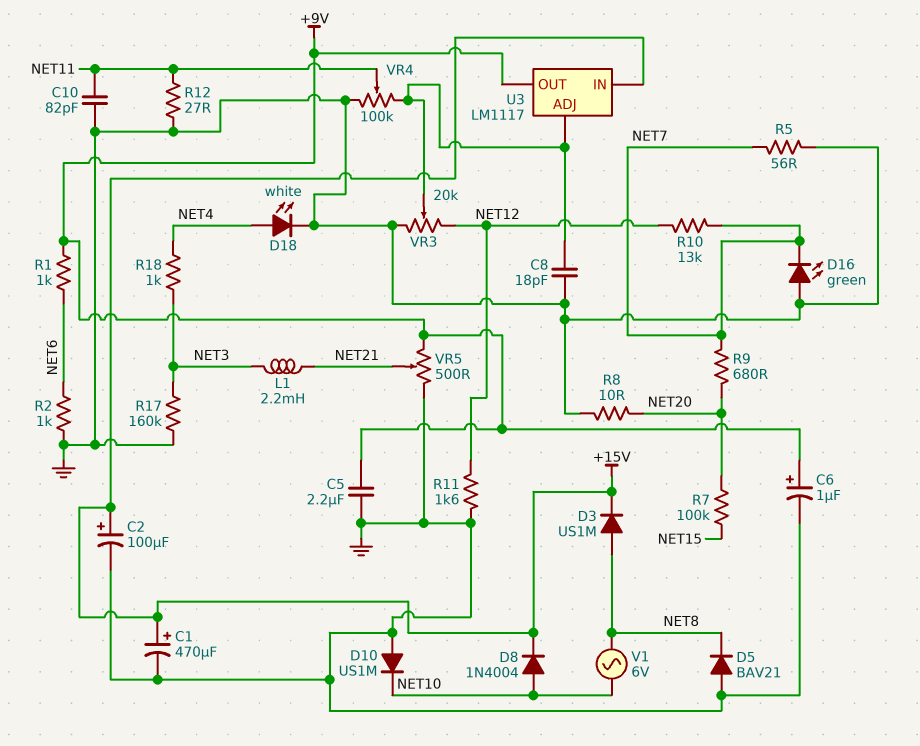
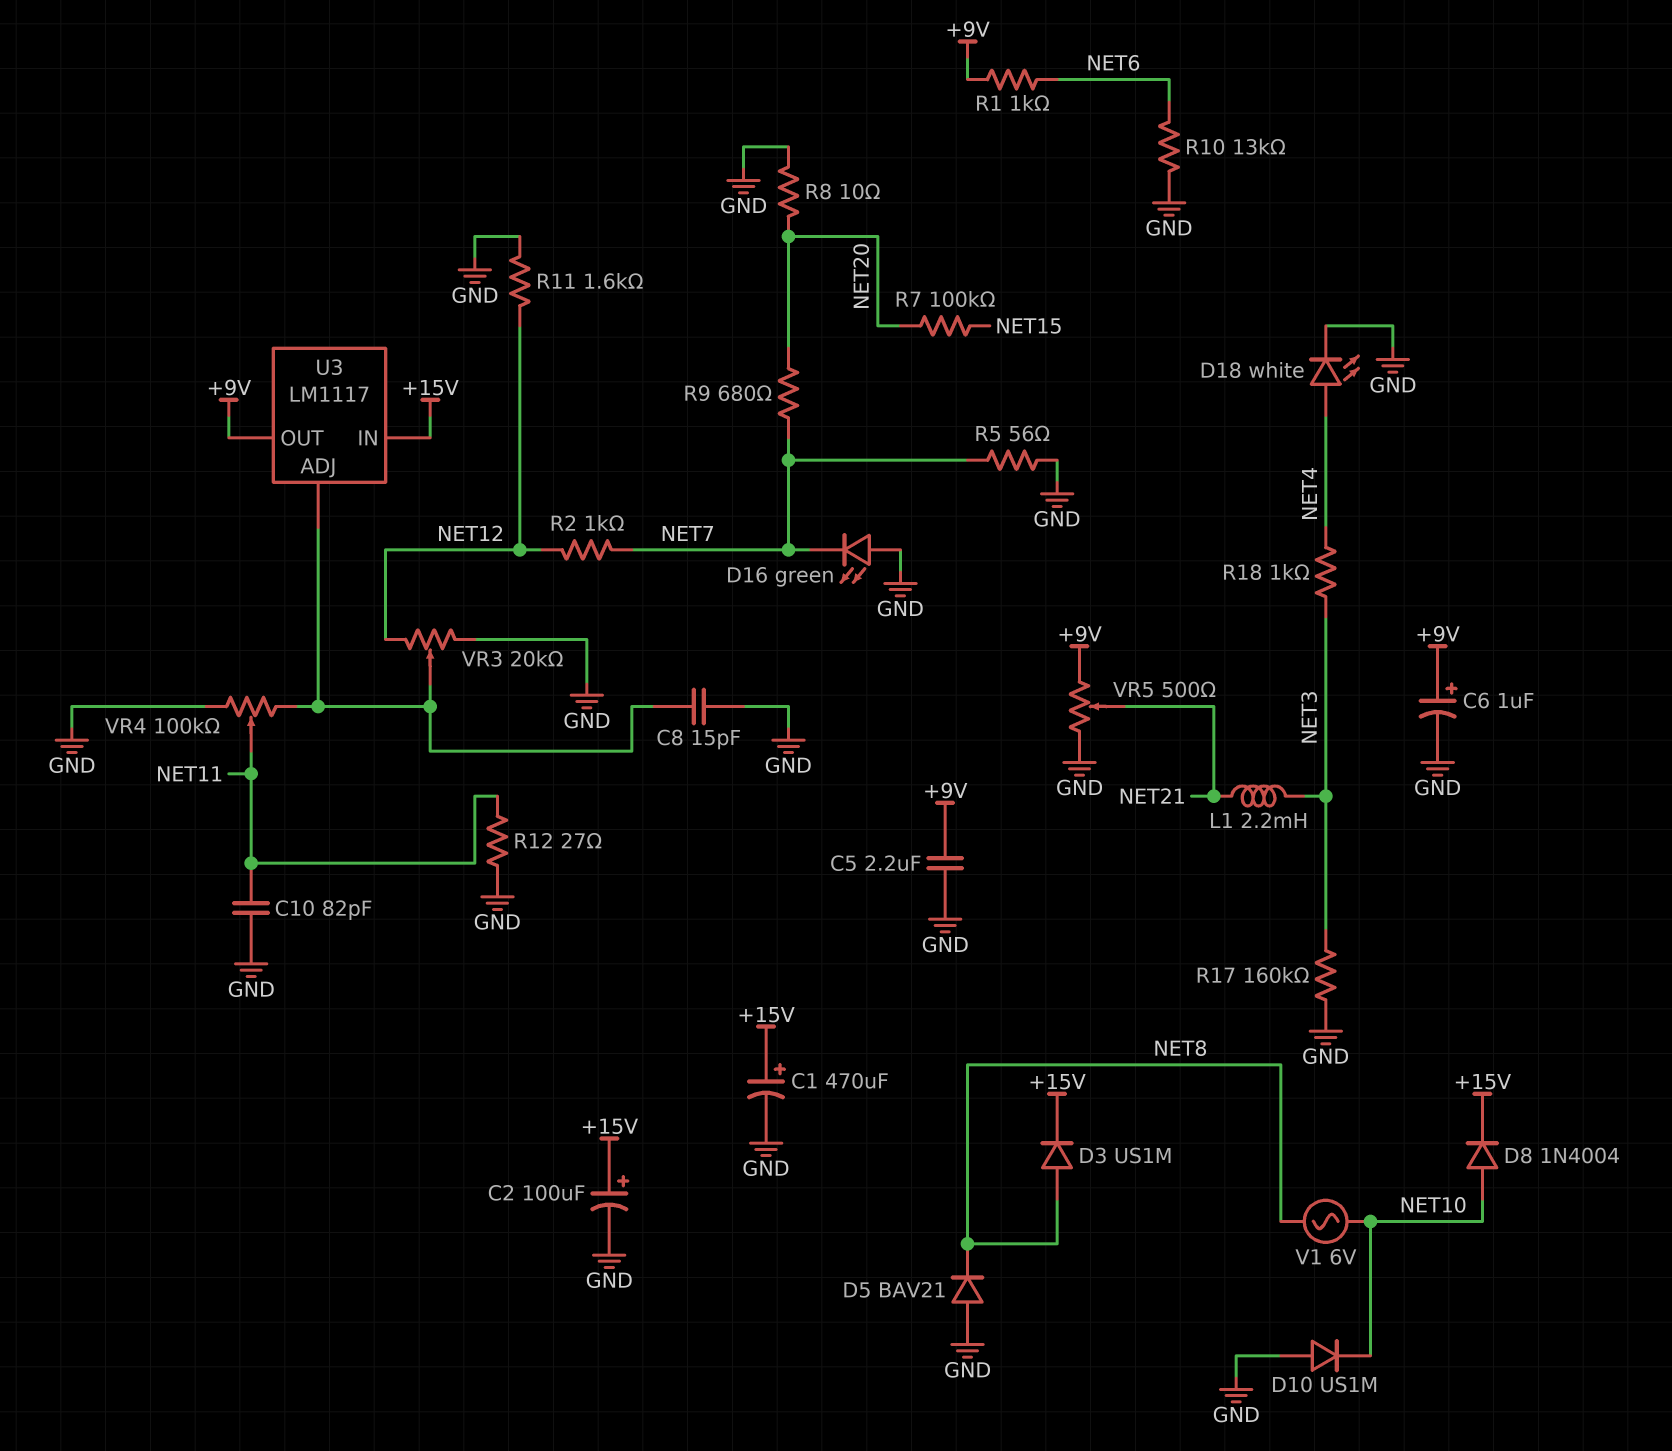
C8: 18pF (GND, U3/ADJ) -> 15pF (GND, U3/ADJ)
R2: 1k (GND, NET6) -> 1k (NET7, NET12)
R10: 13k (NET7, NET12) -> 13k (GND, NET6)

